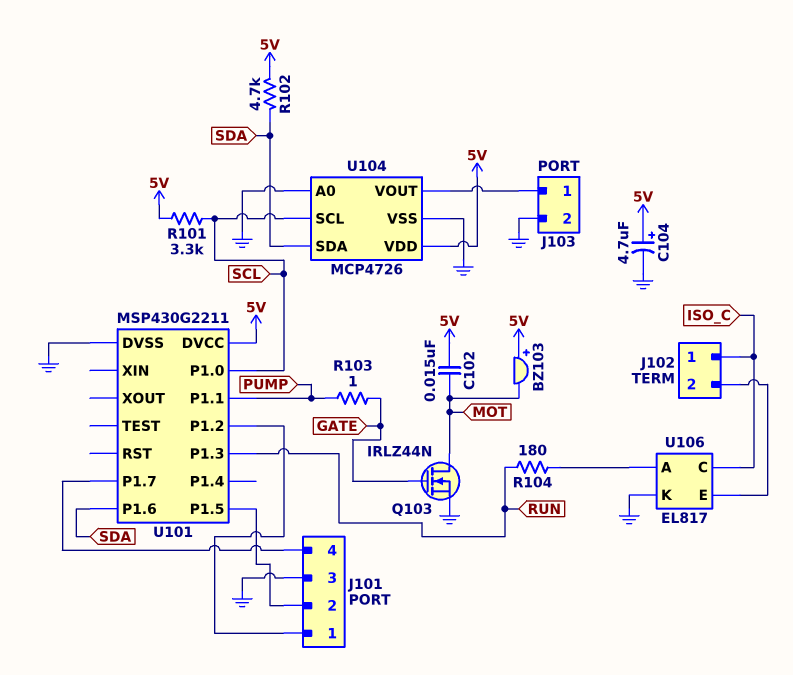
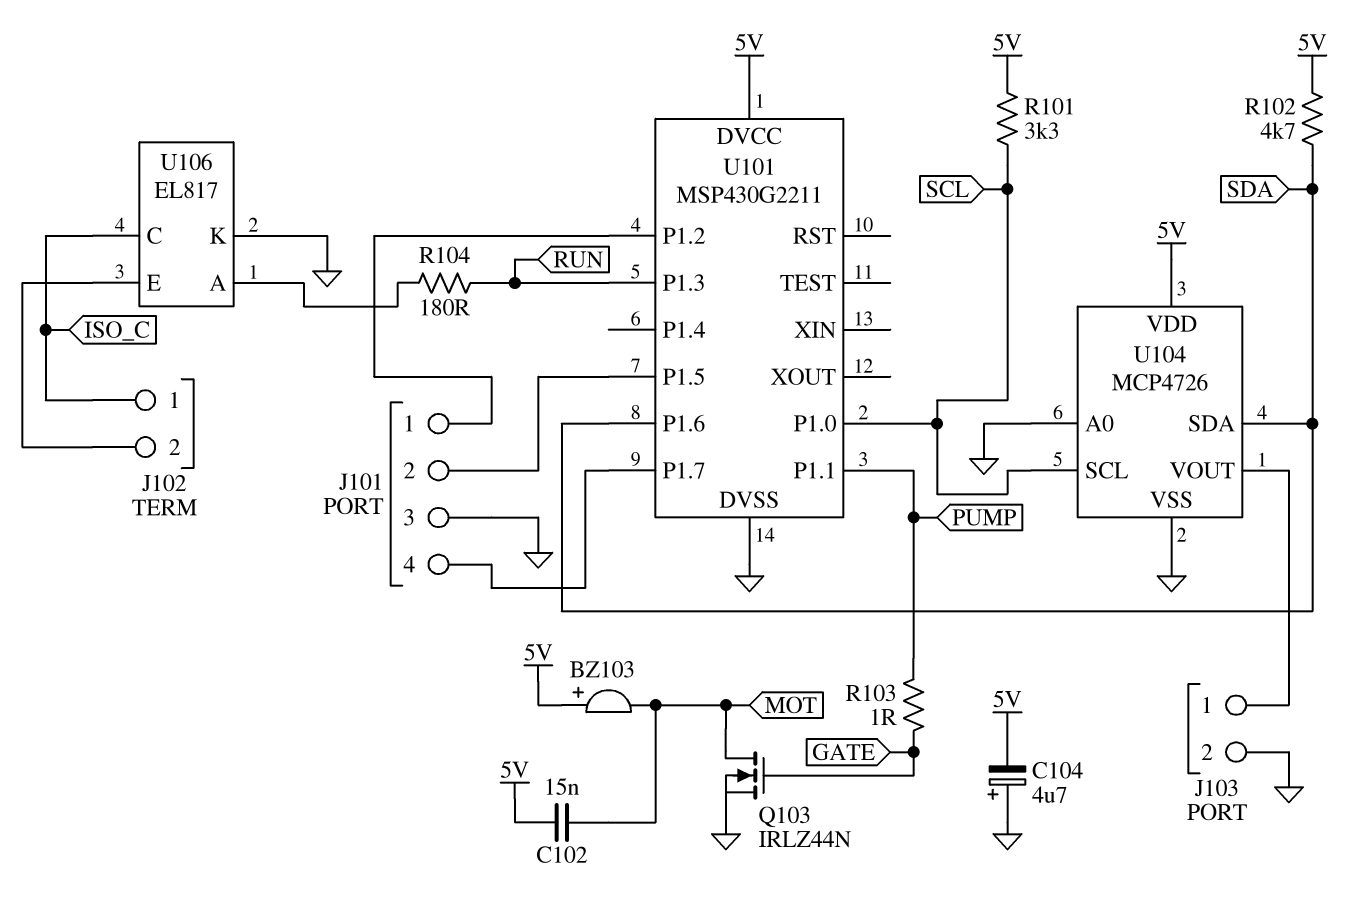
C104: 4.7uF (plus 5V, minus GND) -> 4.7uF (plus GND, minus 5V)

